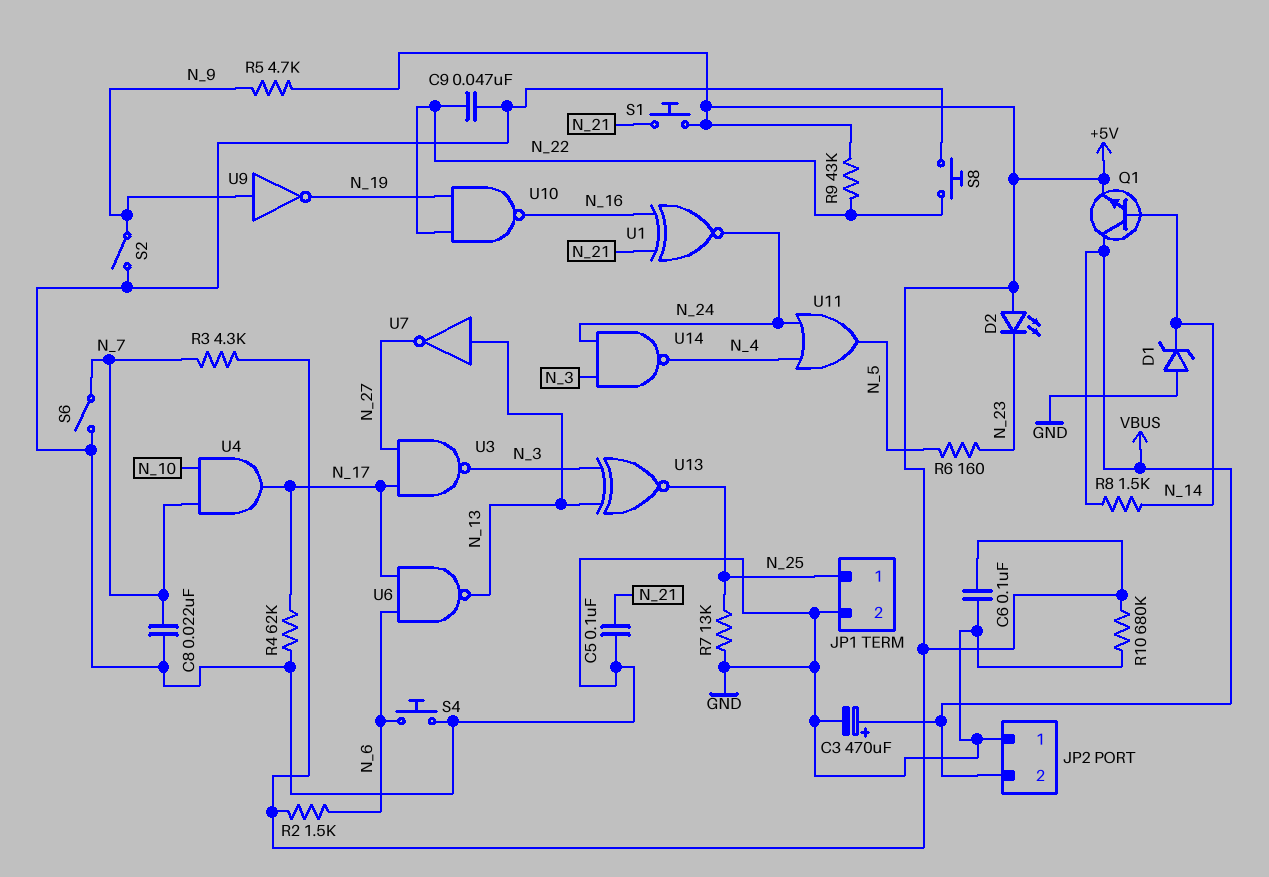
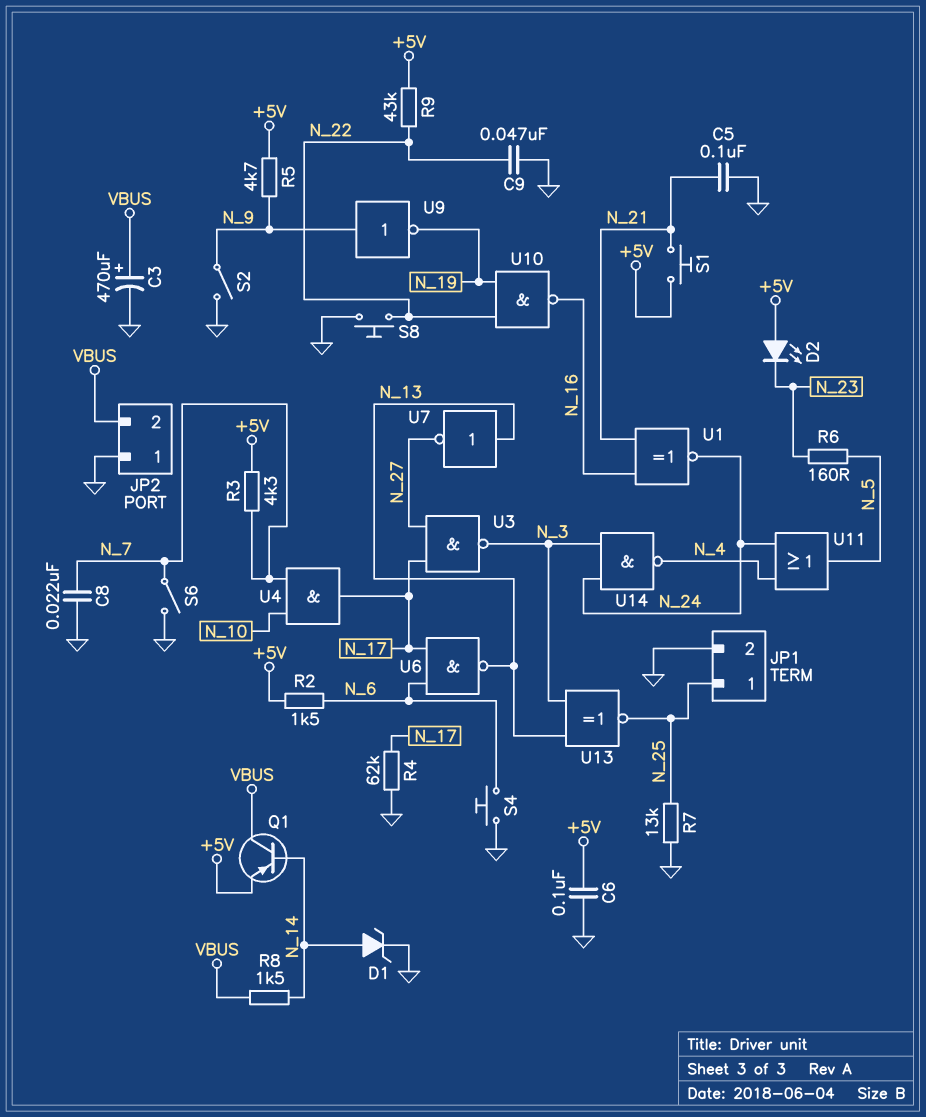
D1: zener (A GND, K N_14) -> zener (A N_14, K GND)
Q1: NPN (B N_14, C VBUS, E +5V) -> PNP (B N_14, C VBUS, E +5V)
R10: 680k (+5V, GND) -> none

